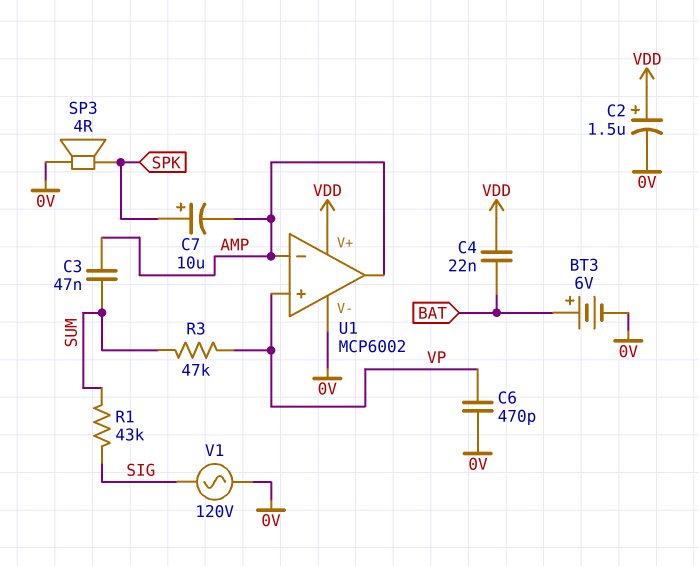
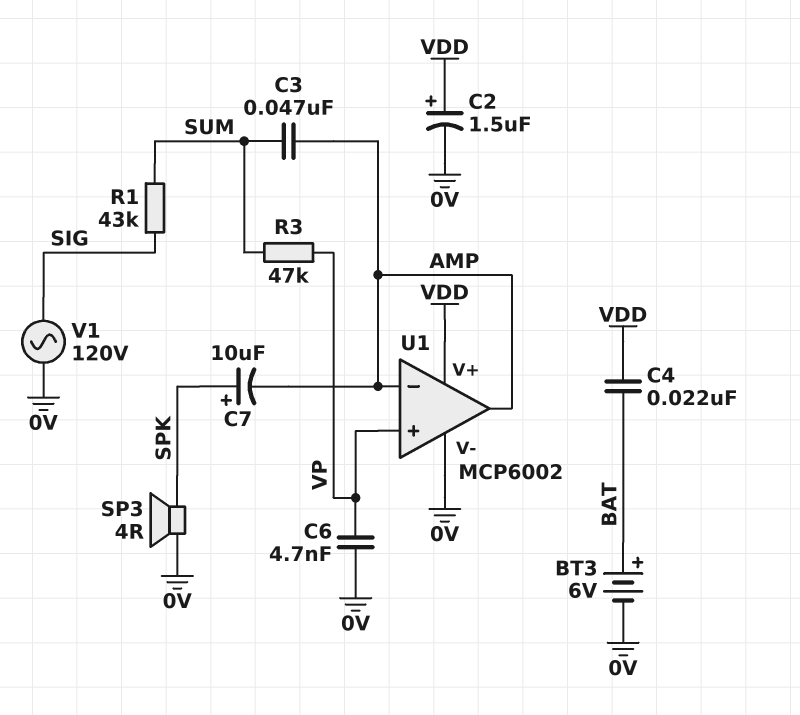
C6: 470pF (0V, VP) -> 4.7nF (0V, VP)

